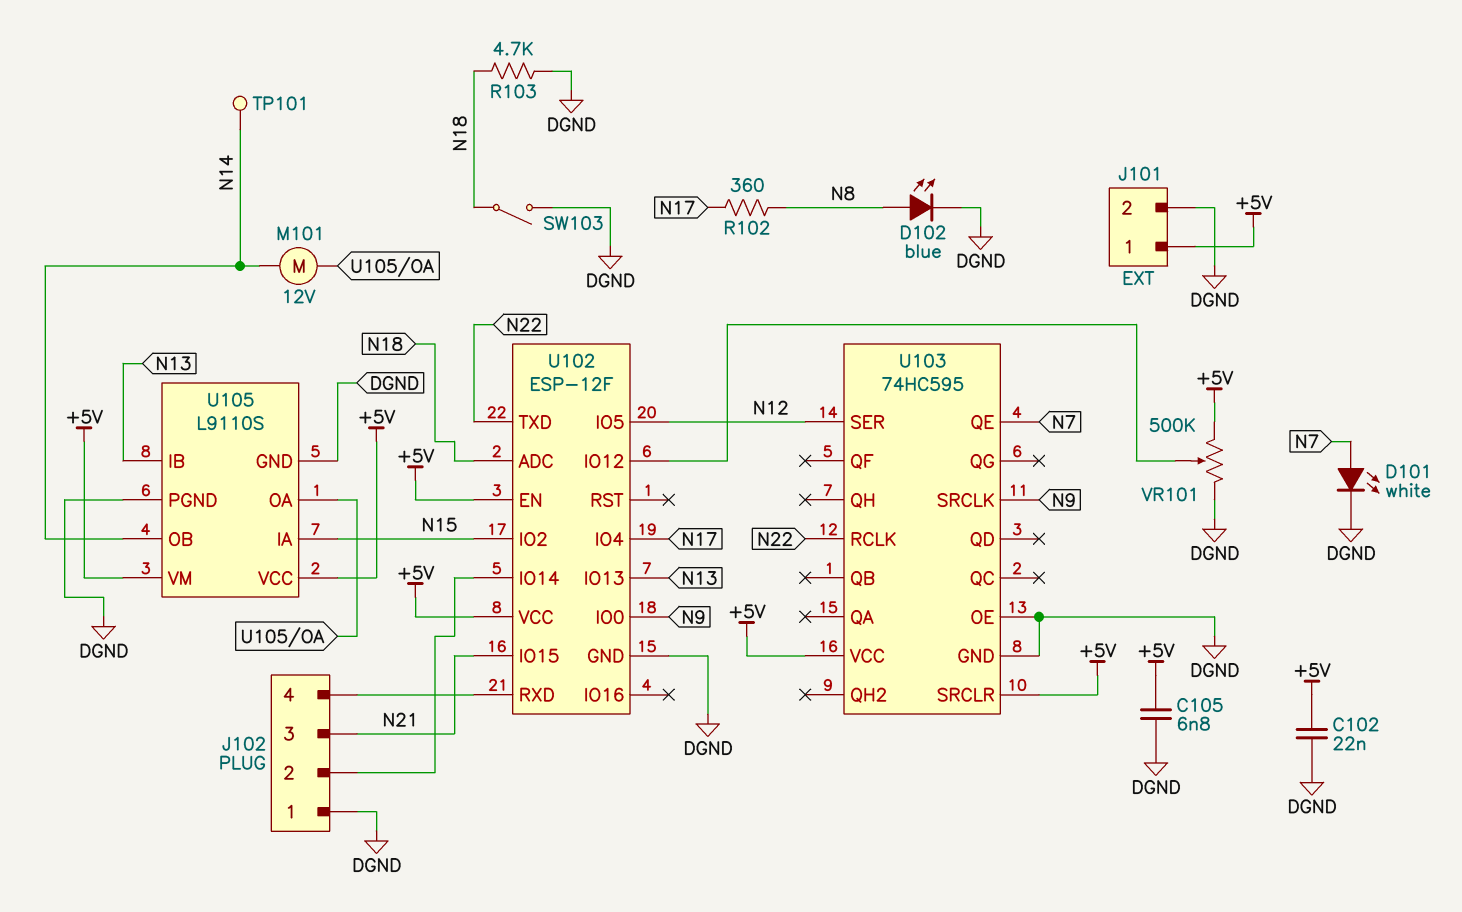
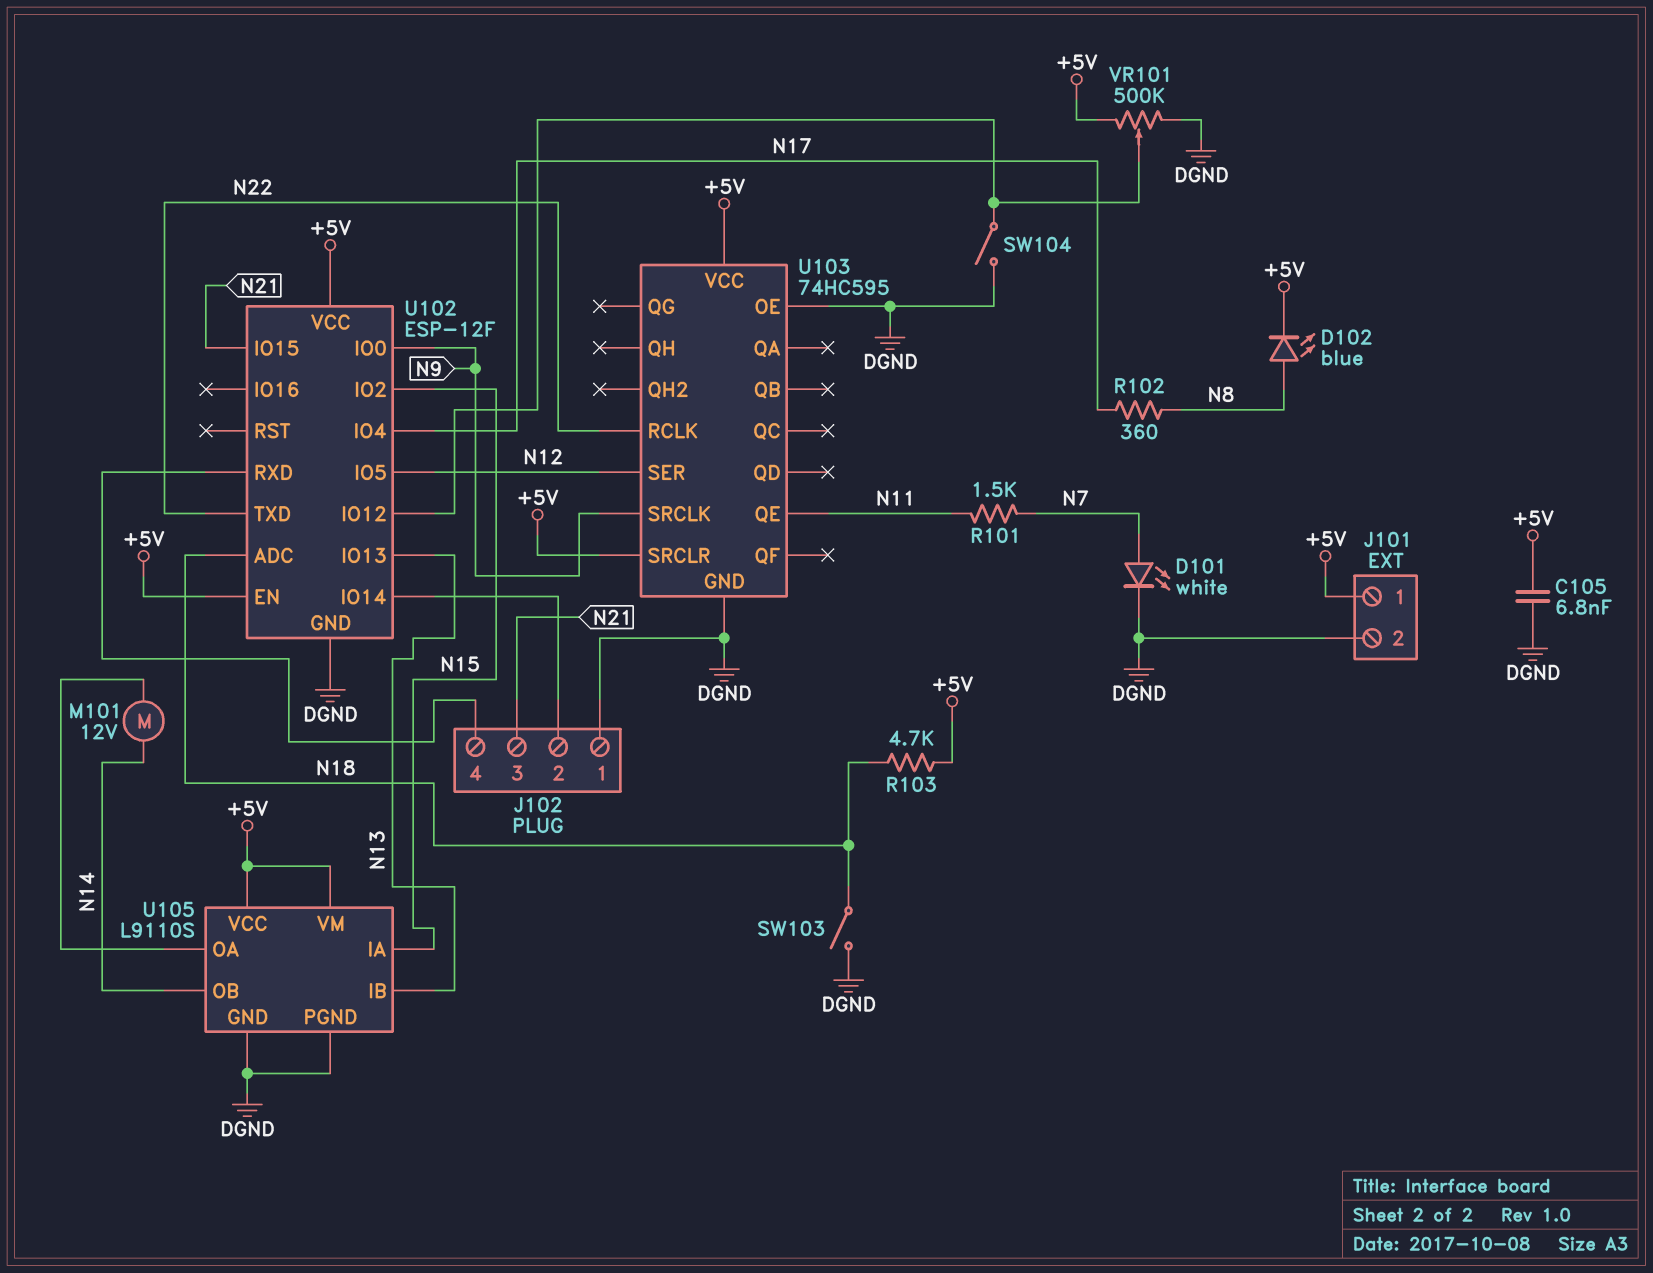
C102: 22nF (+5V, DGND) -> none
D102: LED blue (A N8, K DGND) -> LED blue (A N8, K +5V)
R101: none -> 1.5k (N7, N11)
R103: 4.7k (DGND, N18) -> 4.7k (+5V, N18)
SW104: none -> switch (DGND, U102/IO12)
TP101: test point (N14) -> none
U103 pin QE: N7 -> N11

